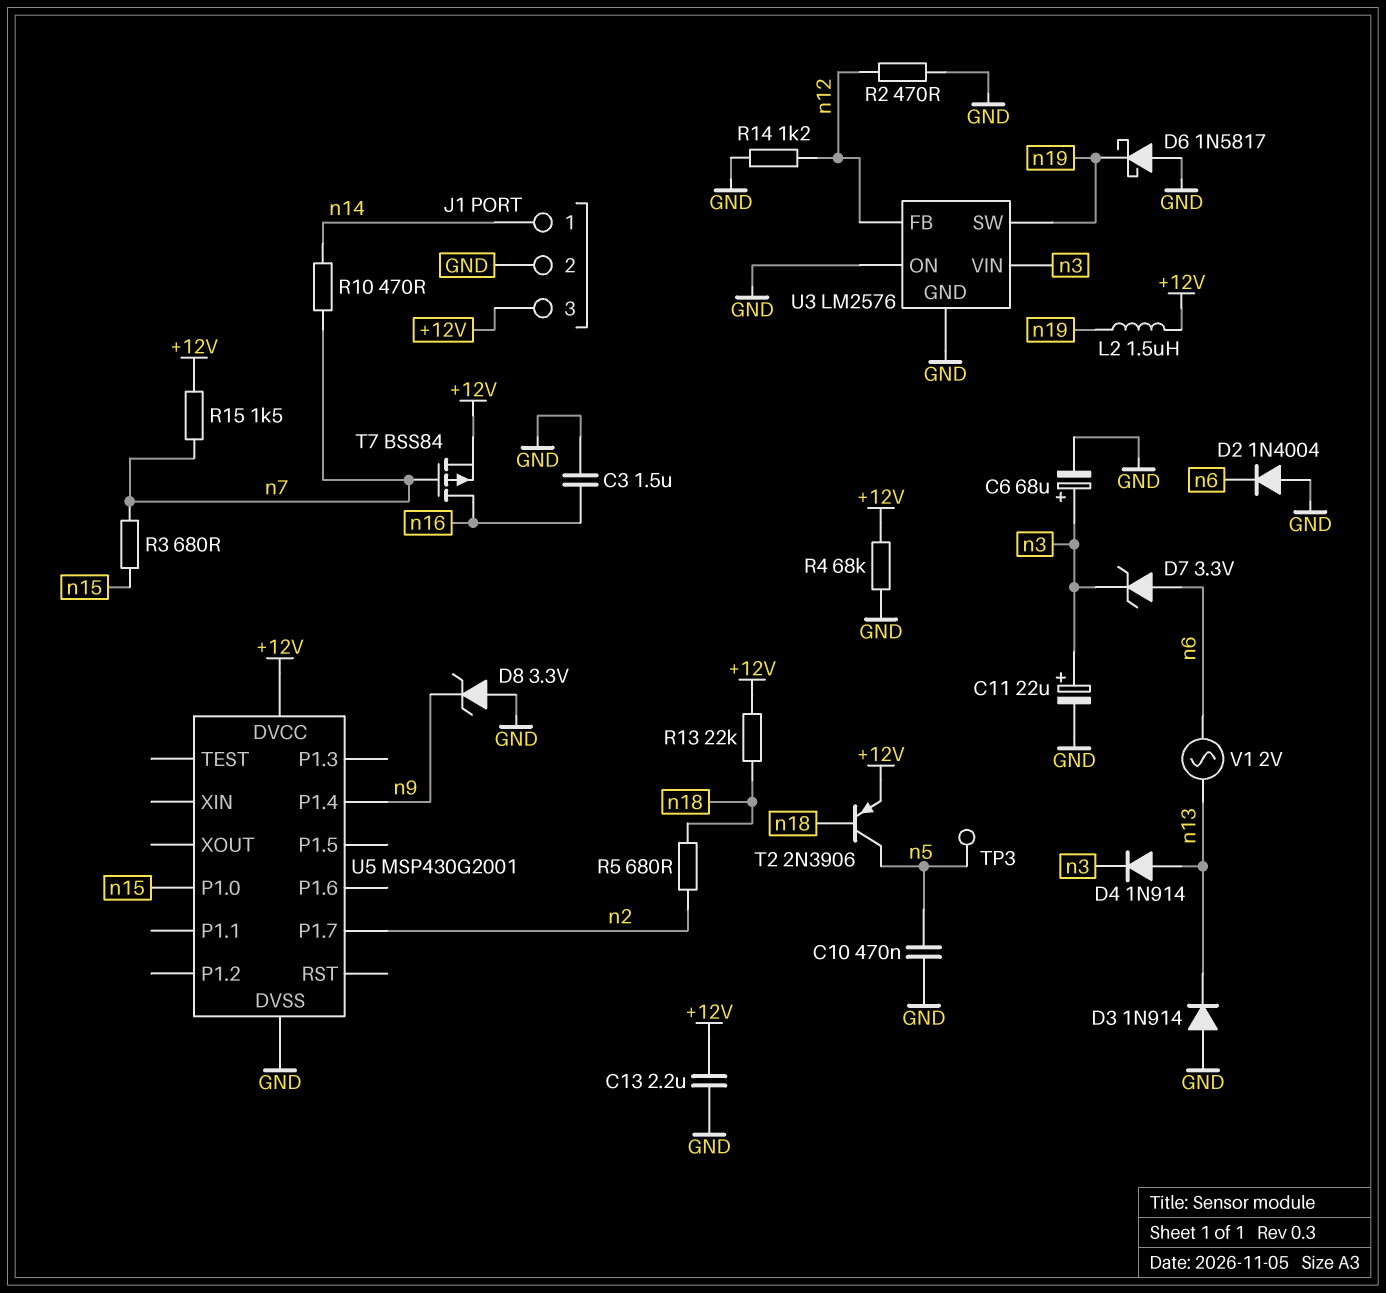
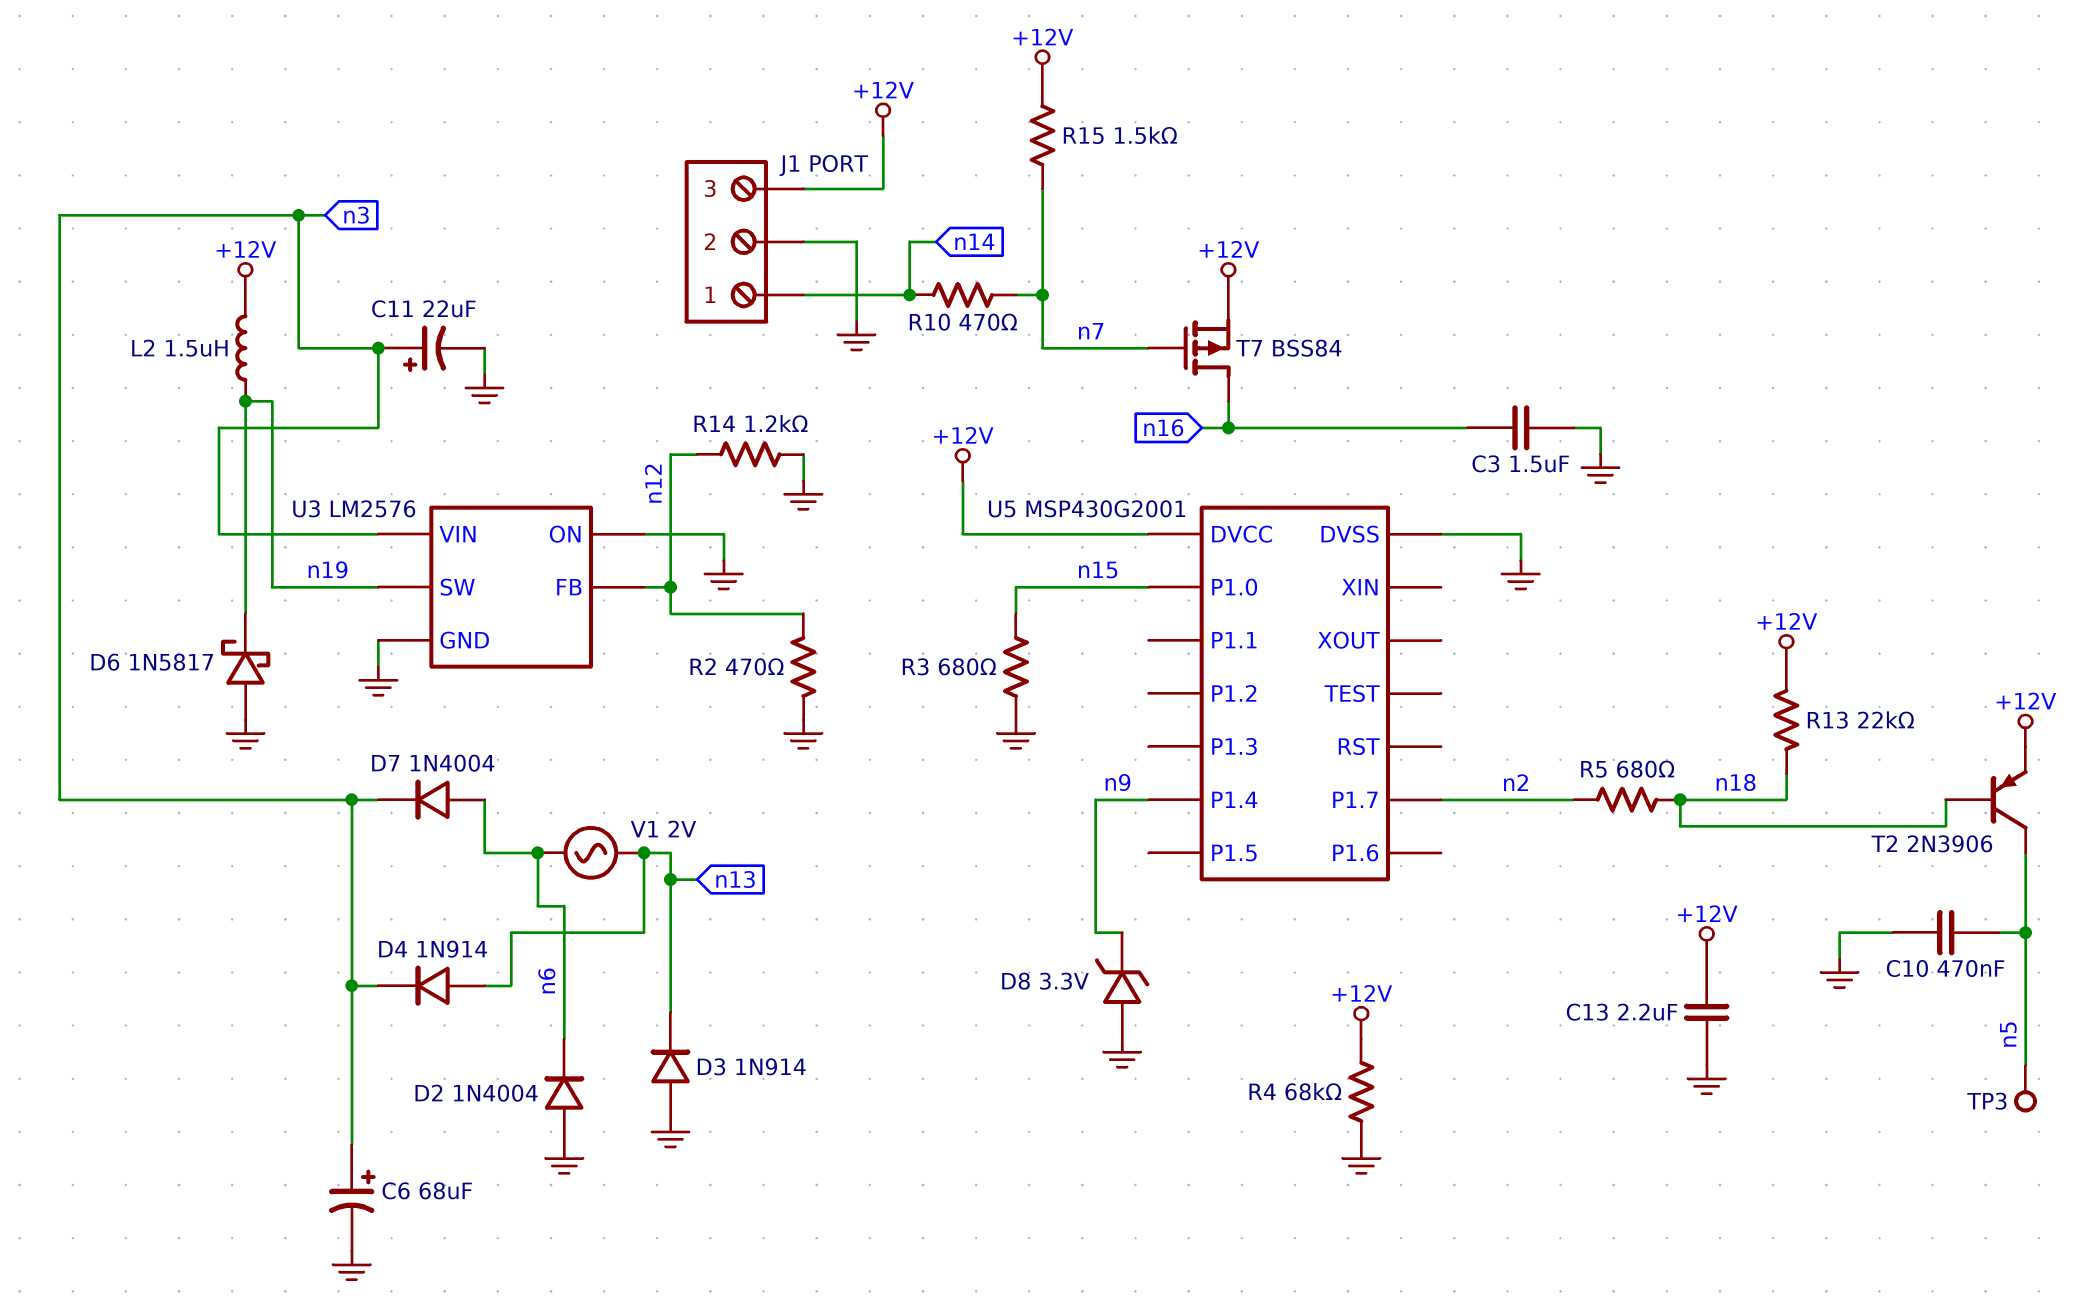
D7: zener 3.3V (A n6, K n3) -> diode 1N4004 (A n6, K n3)
R3: 680 (n7, n15) -> 680 (GND, n15)

